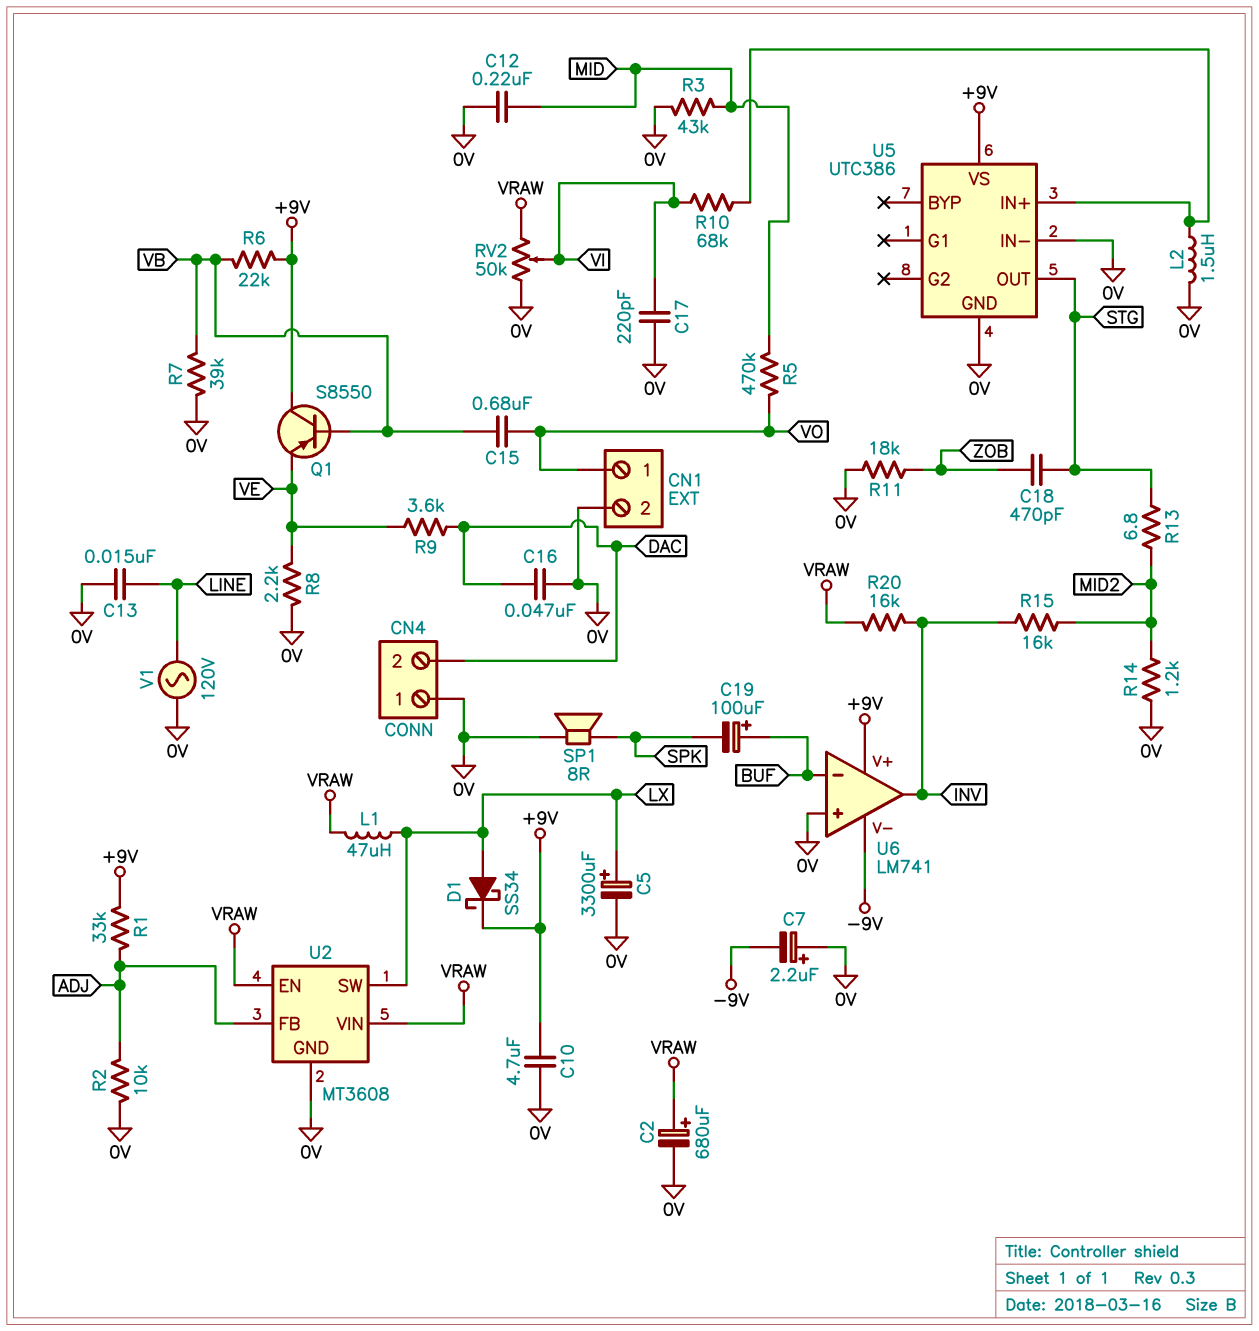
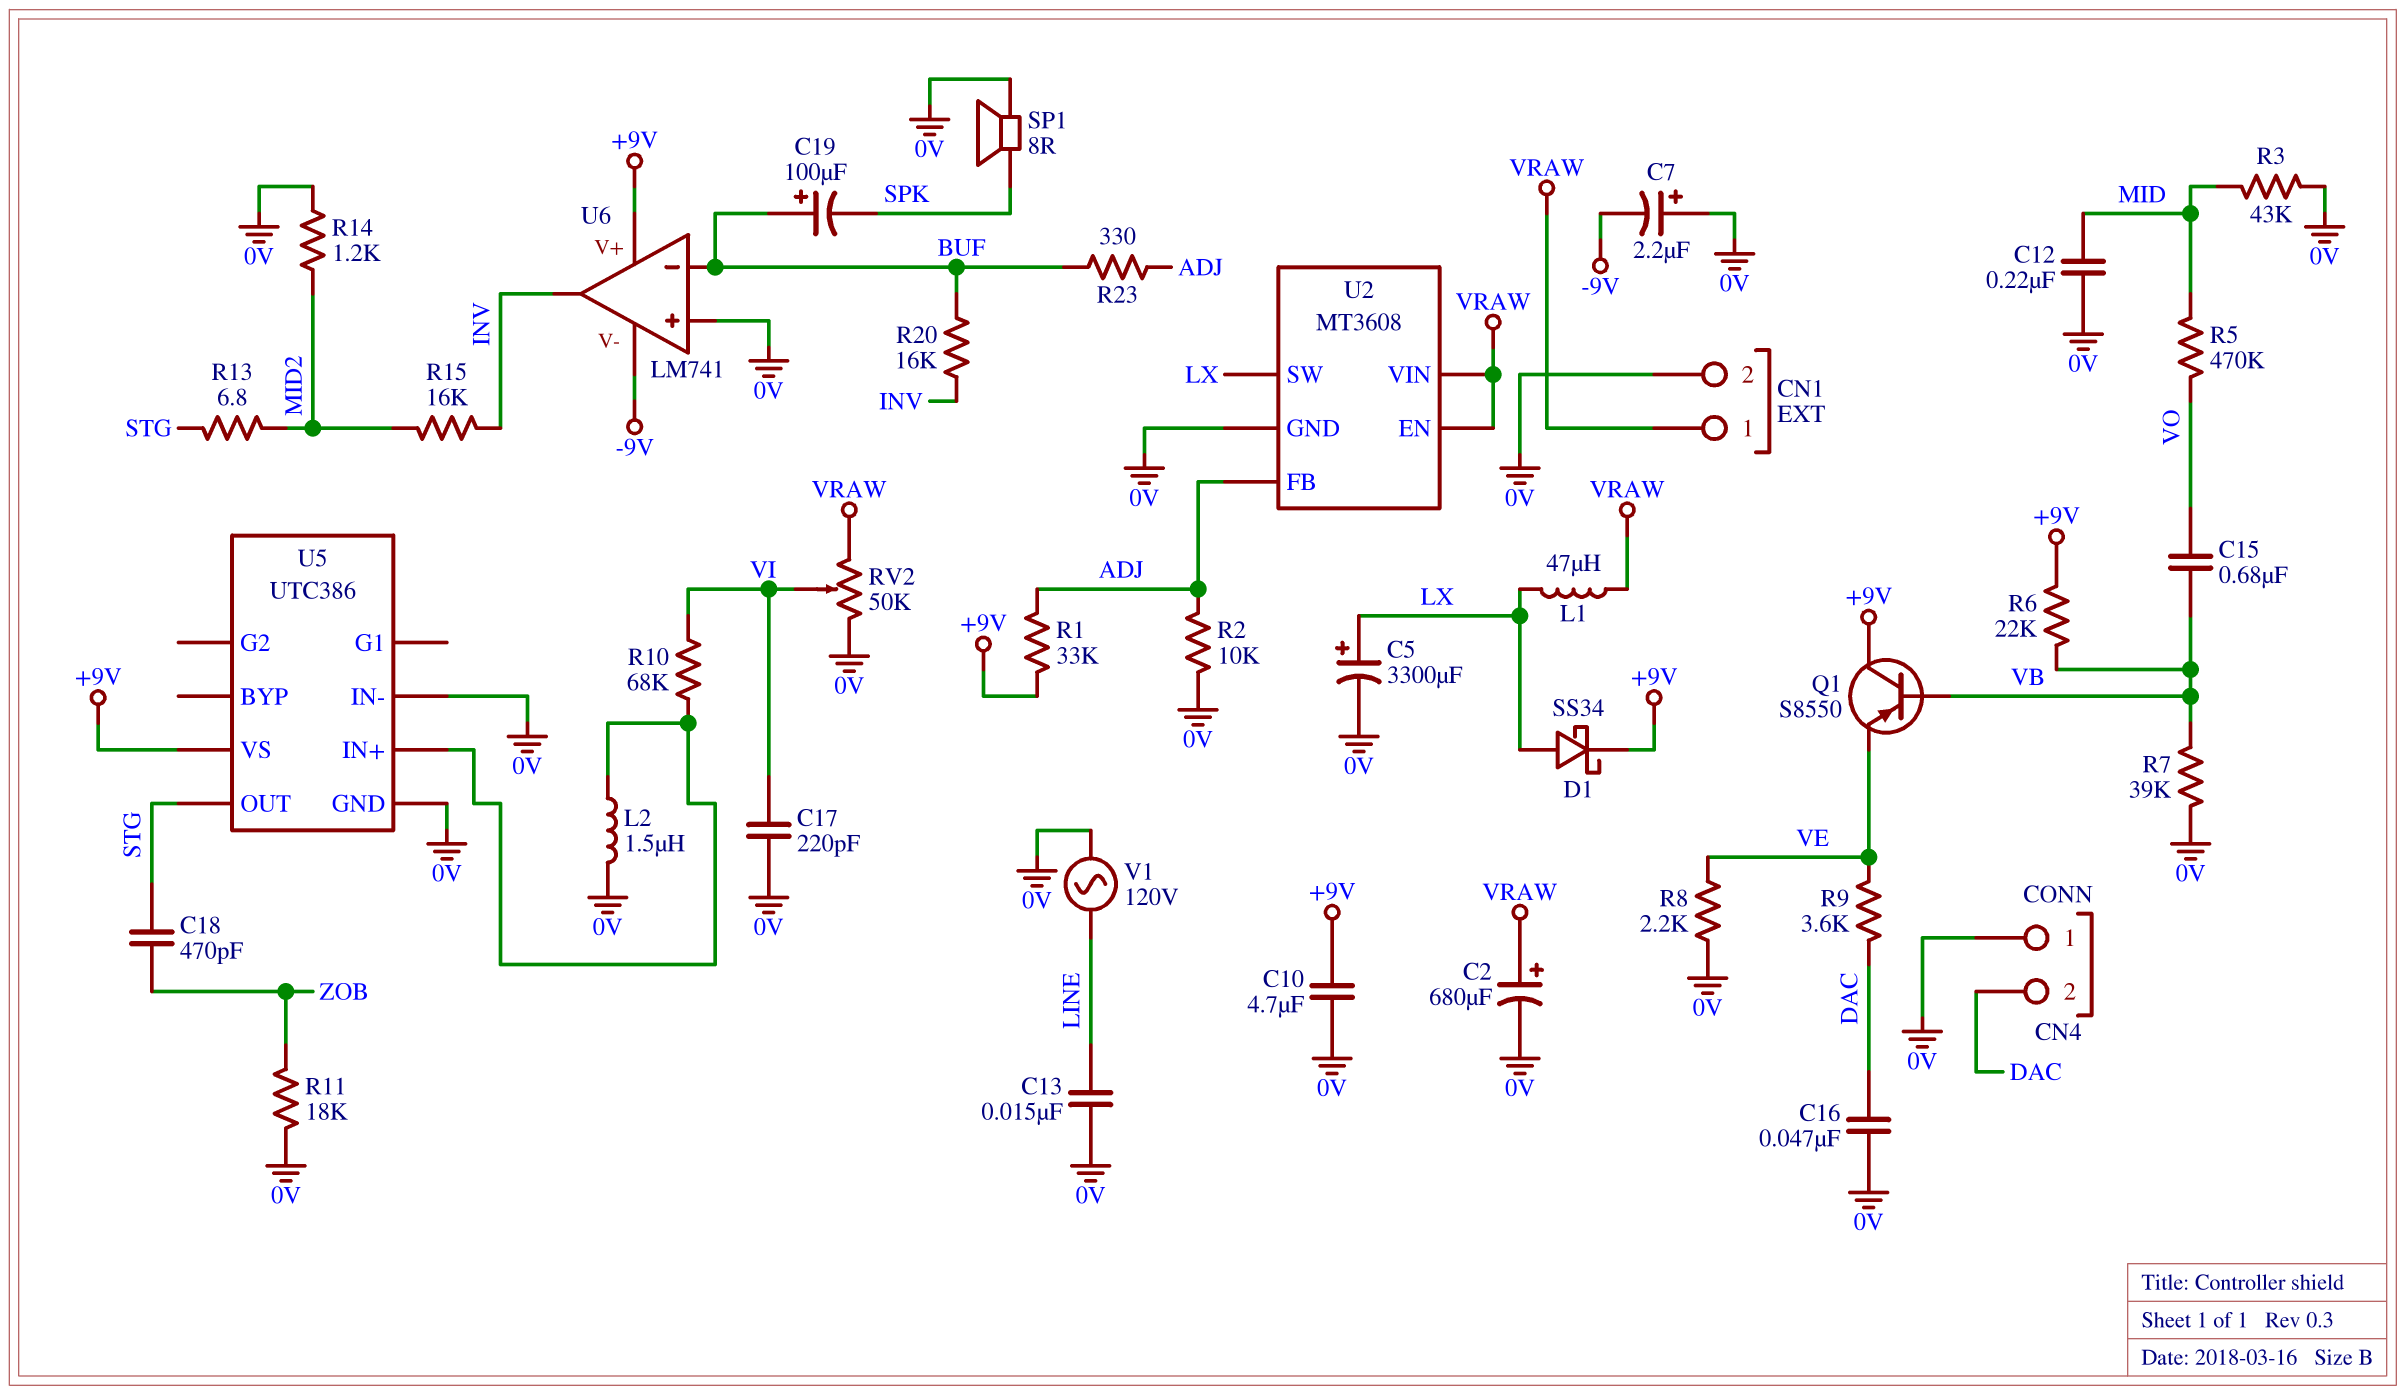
CN1 pin 1: VO -> VRAW
R20: 16k (INV, VRAW) -> 16k (BUF, INV)
R23: none -> 330 (ADJ, BUF)

